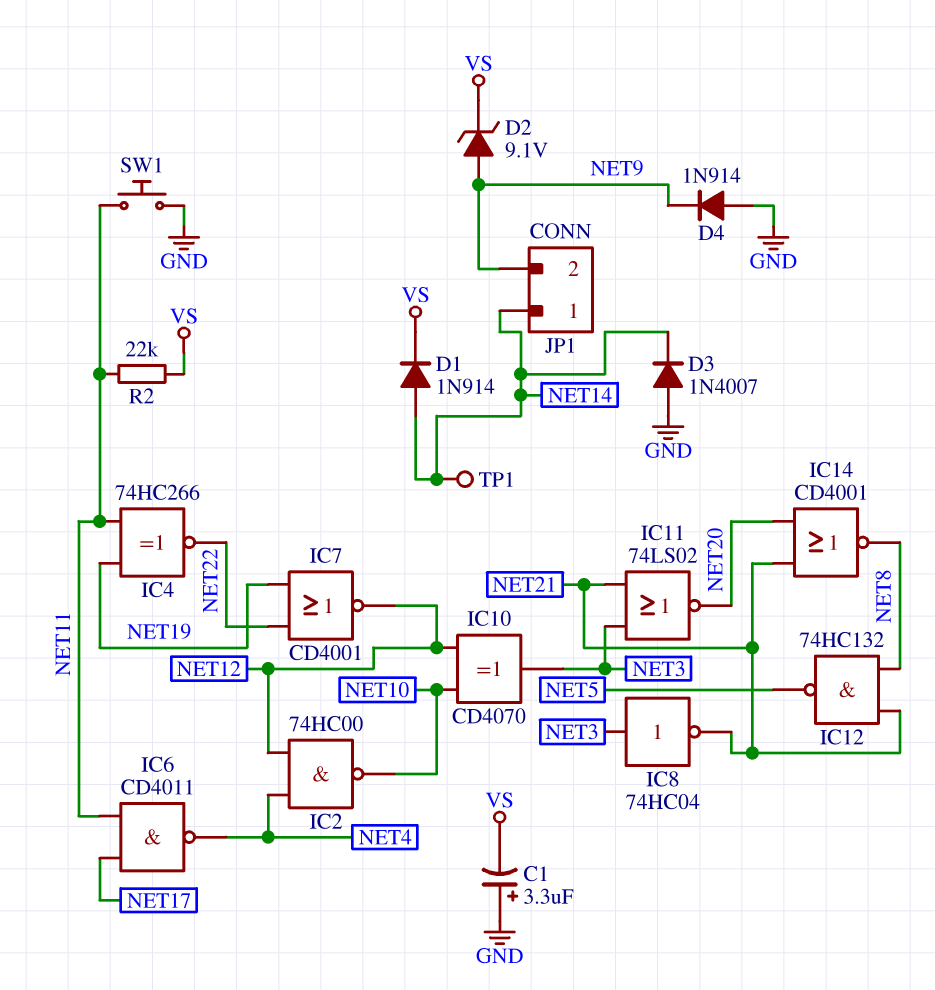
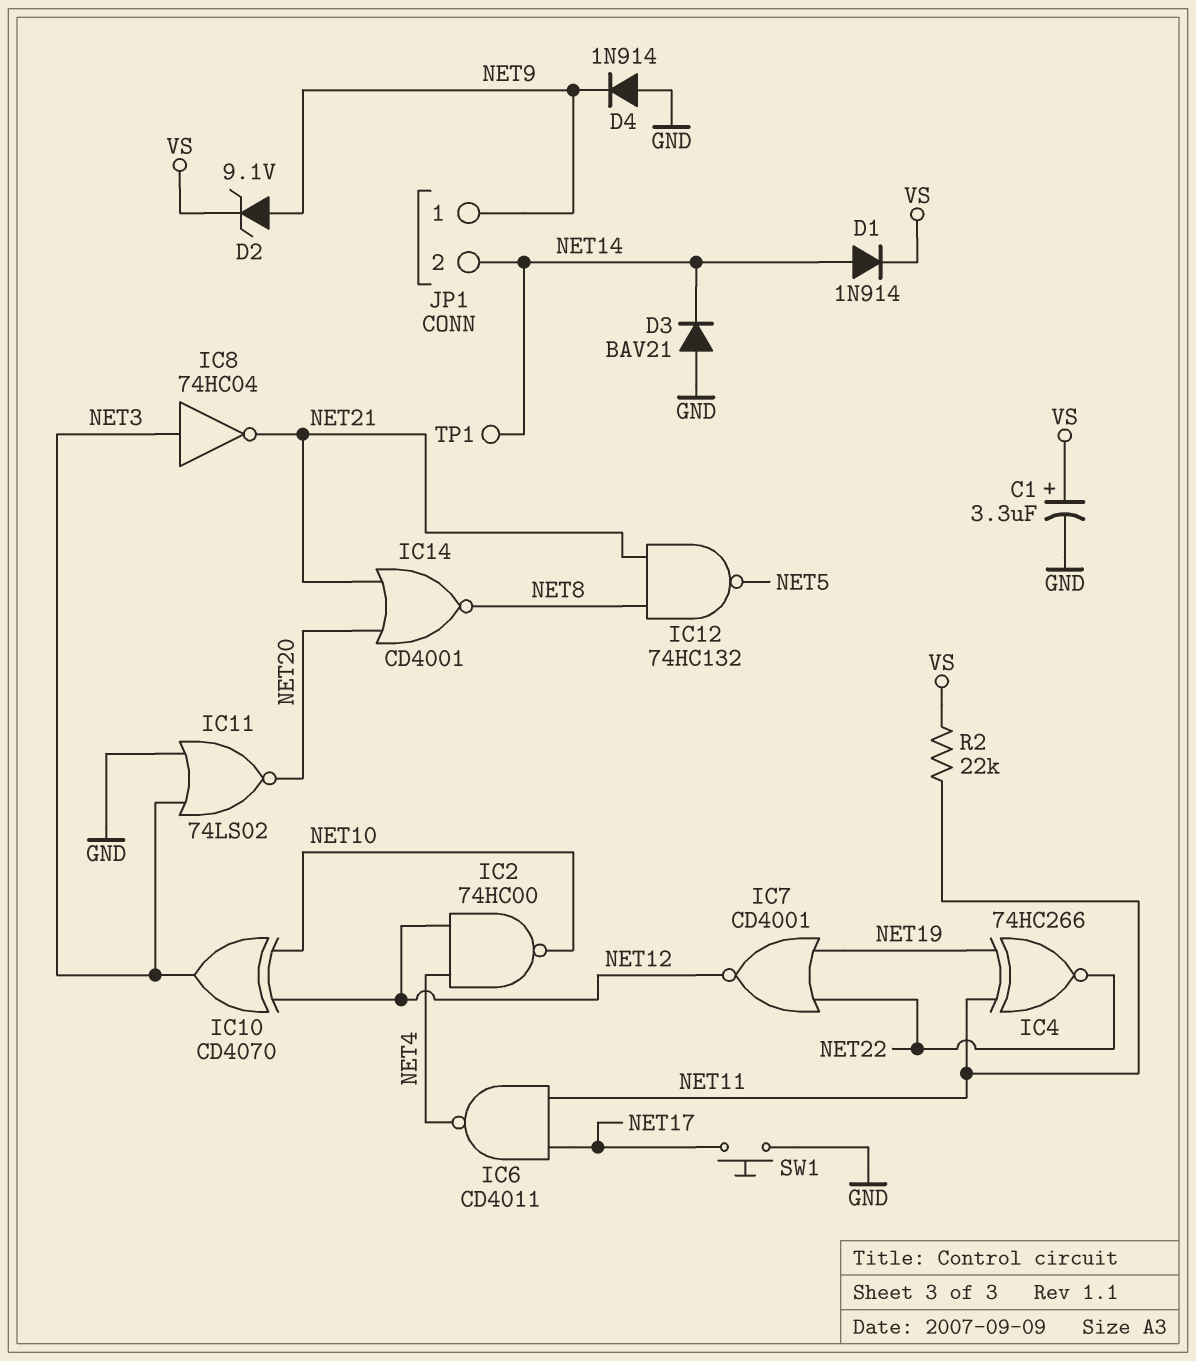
C1: 3.3uF (plus GND, minus VS) -> 3.3uF (plus VS, minus GND)
D3: diode 1N4007 (A GND, K NET14) -> diode BAV21 (A GND, K NET14)
IC11: NOR 74LS02 (in NET3, in NET21, out NET20) -> NOR 74LS02 (in GND, in NET3, out NET20)
JP1 pin 1: NET14 -> NET9
JP1 pin 2: NET9 -> NET14
SW1: button (GND, NET11) -> button (GND, NET17)

